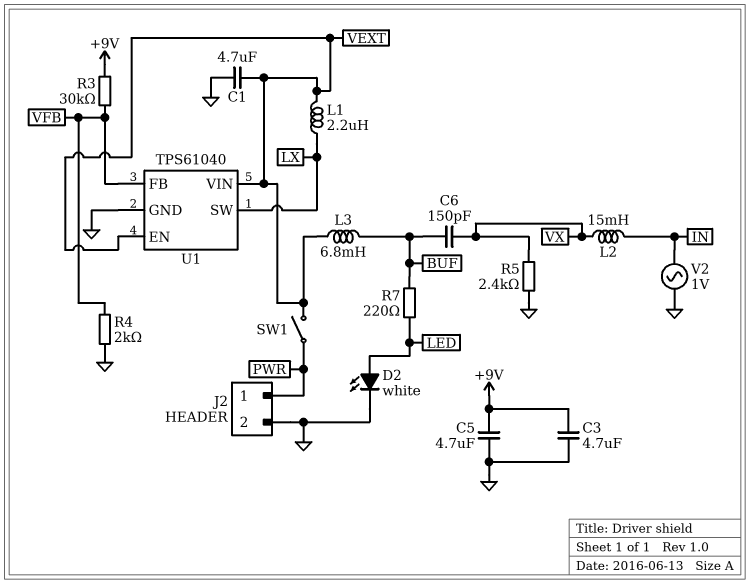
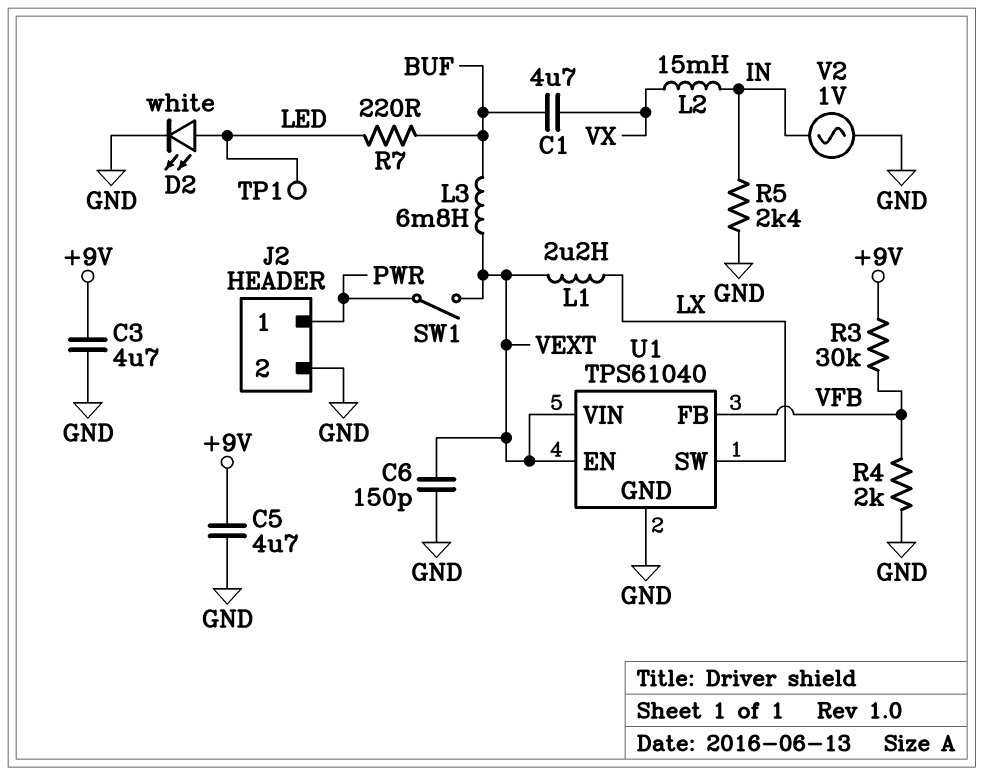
C1: 4.7uF (GND, VEXT) -> 4.7uF (BUF, VX)
C6: 150pF (BUF, VX) -> 150pF (GND, VEXT)
R5: 2.4k (GND, VX) -> 2.4k (GND, IN)
TP1: none -> test point (LED)

